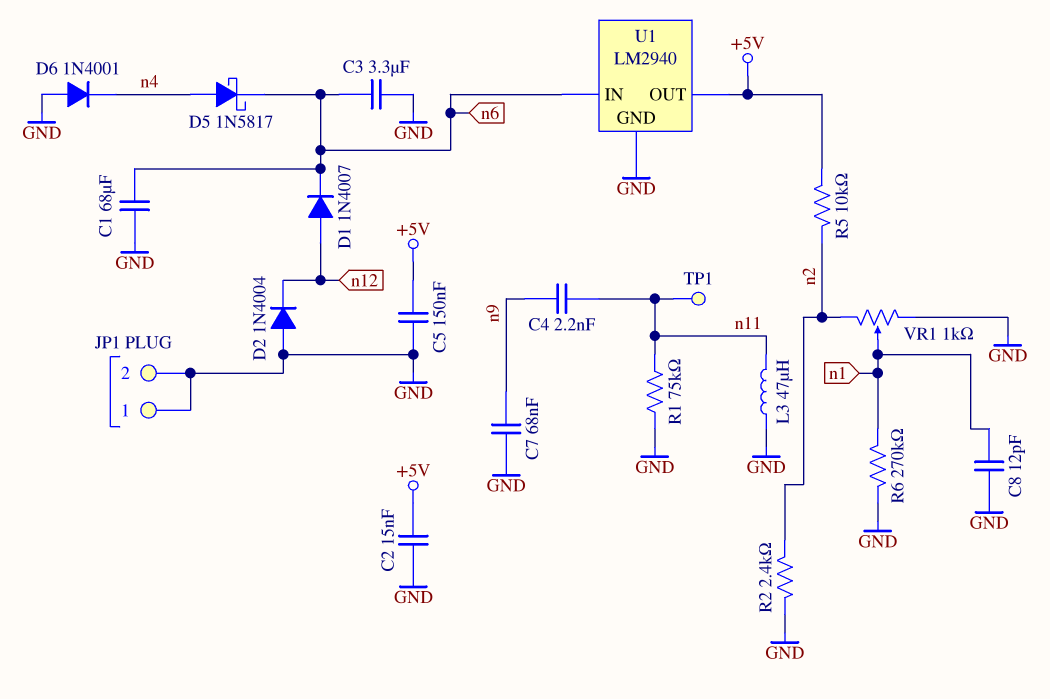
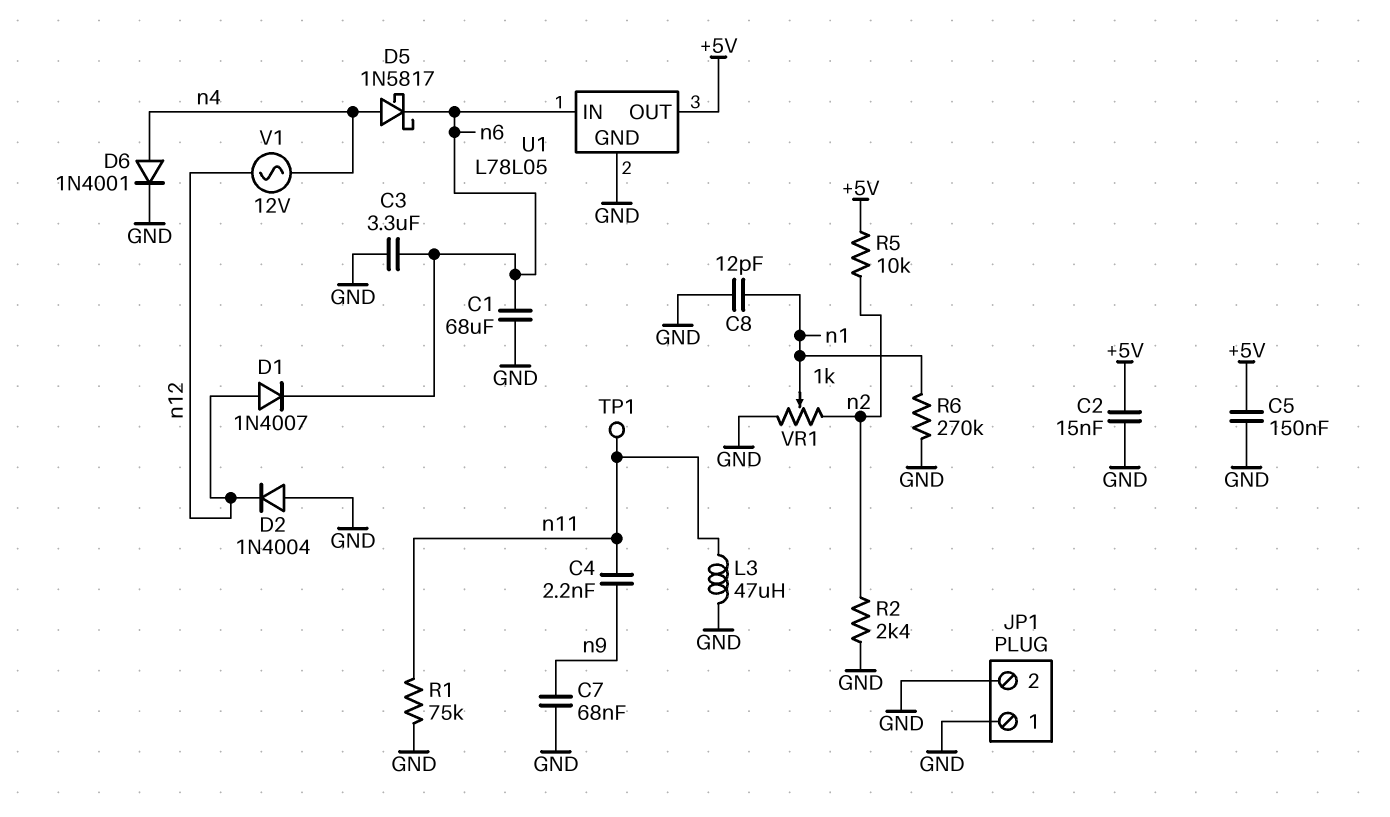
D6: diode 1N4001 (A GND, K n4) -> diode 1N4001 (A n4, K GND)
U1: LM2940 -> L78L05
V1: none -> AC 12V (n4, n12)

